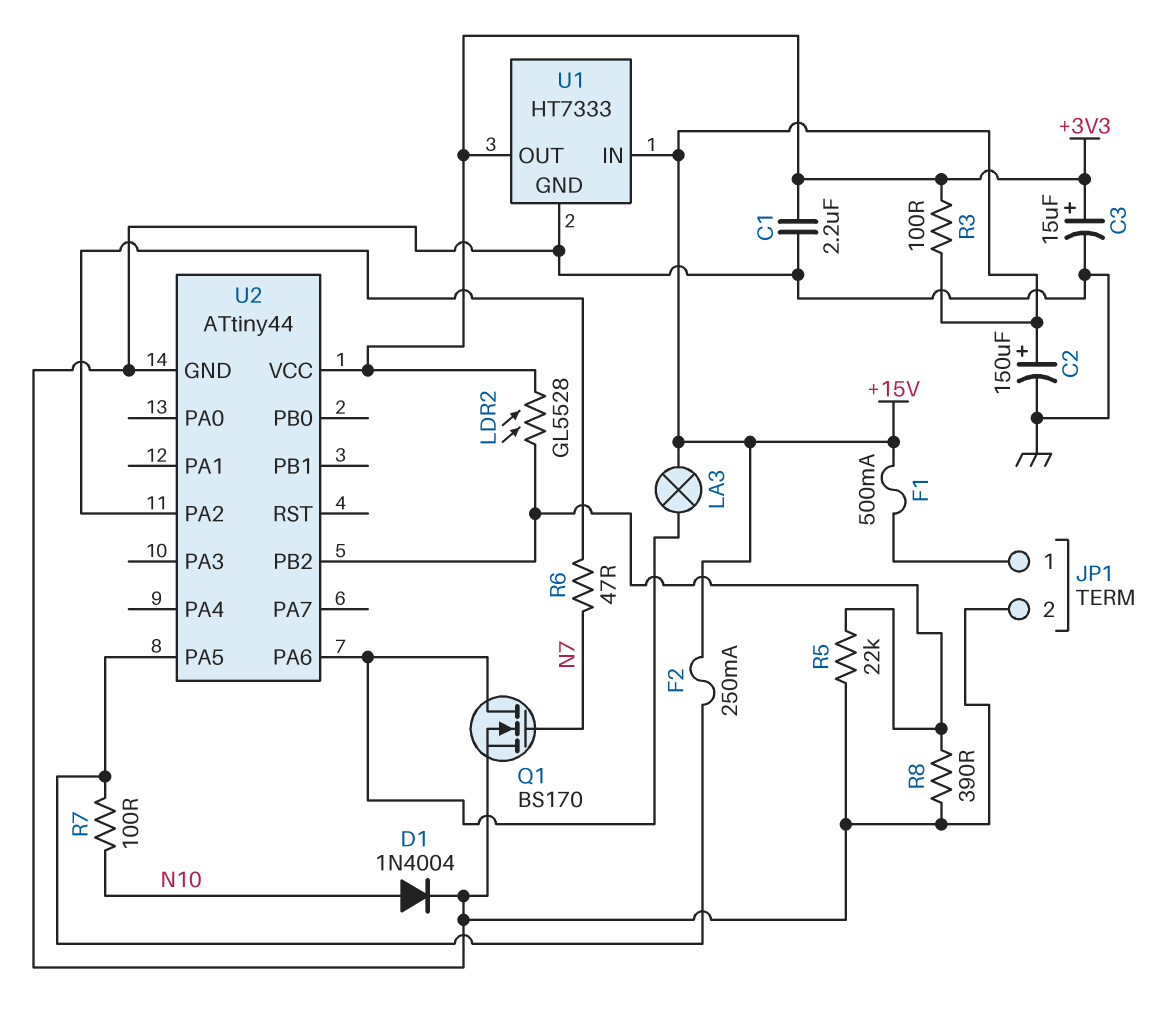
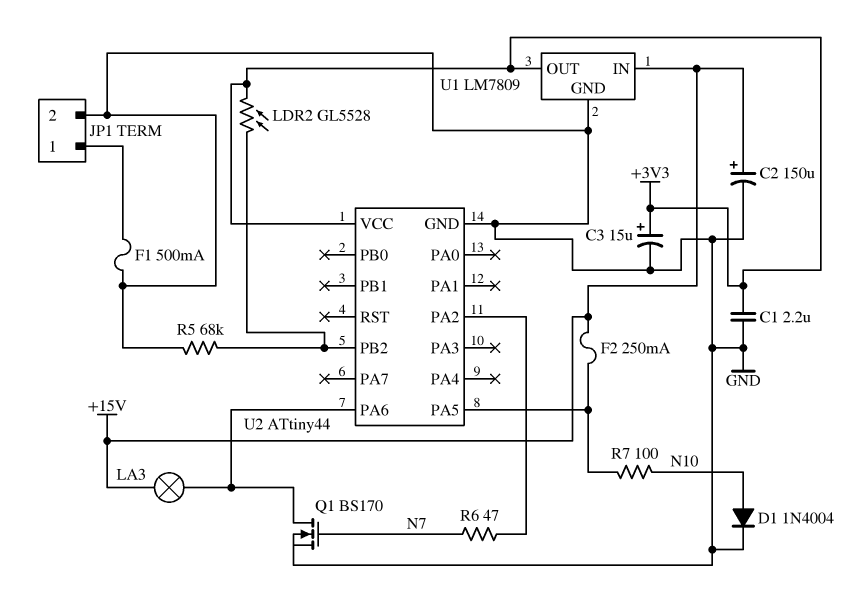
F1: 500mA (+15V, JP1/1) -> 500mA (GND, JP1/1)
R3: 100 (+3V3, +15V) -> none
R5: 22k (GND, U2/PB2) -> 68k (GND, U2/PB2)
R8: 390 (GND, U2/PB2) -> none
U1: HT7333 -> LM7809

